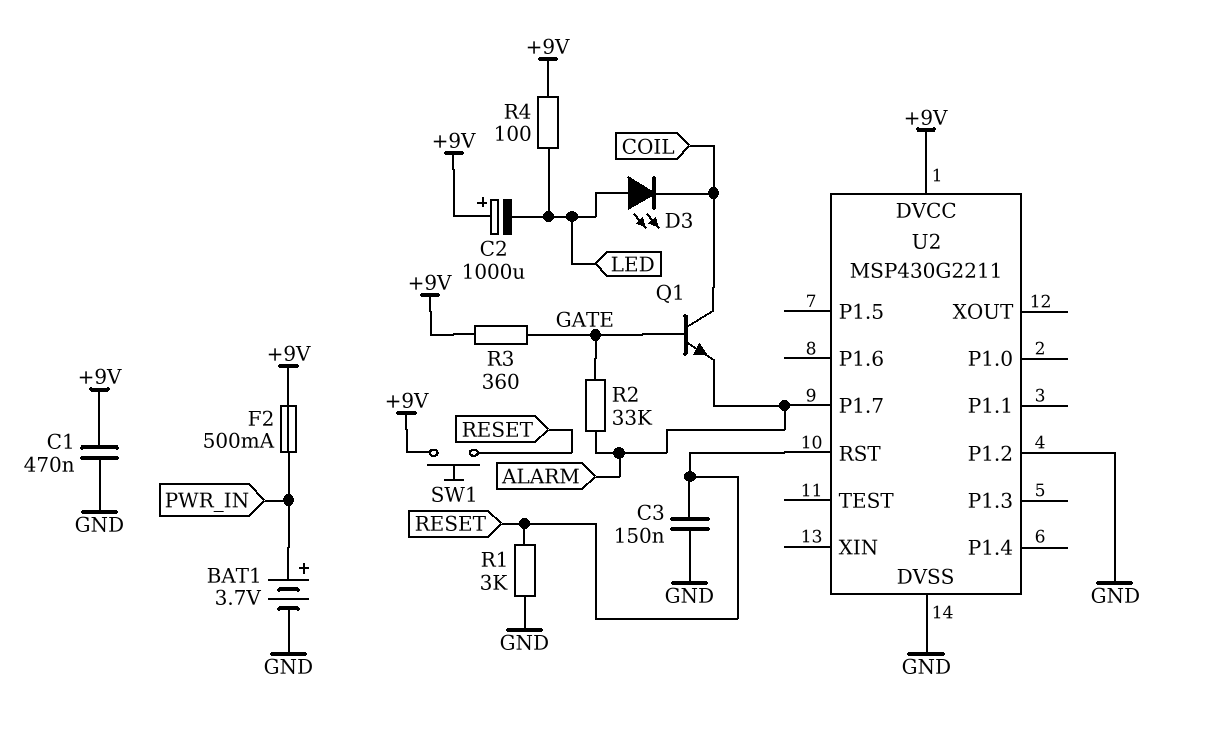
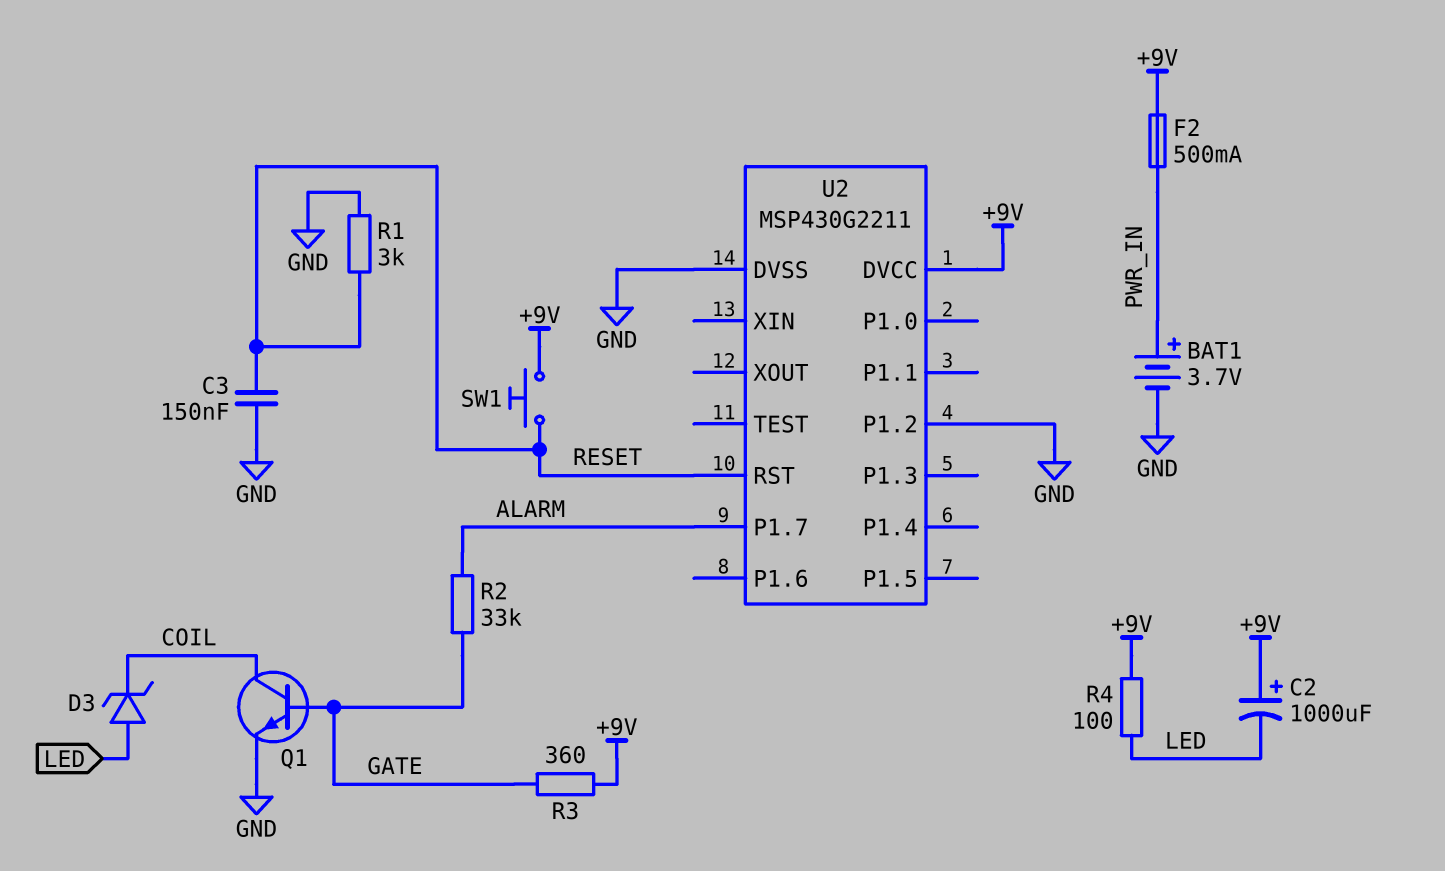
C1: 470nF (+9V, GND) -> none
D3: LED (A LED, K COIL) -> zener (A LED, K COIL)
Q1: NPN (B GATE, C COIL, E ALARM) -> NPN (B GATE, C COIL, E GND)

